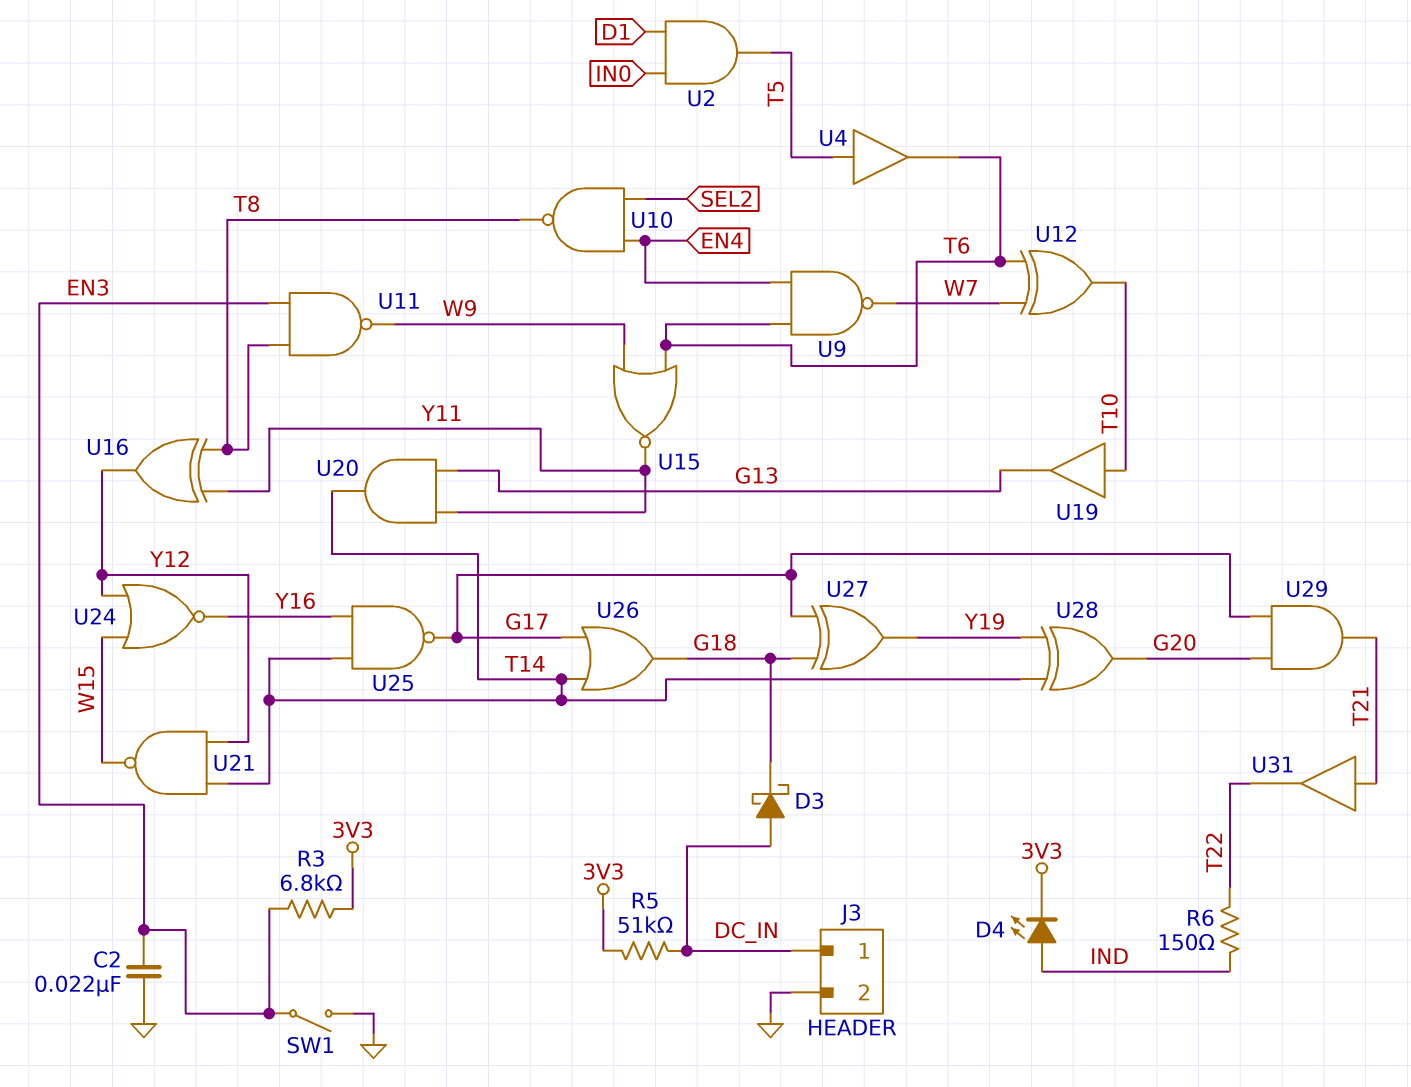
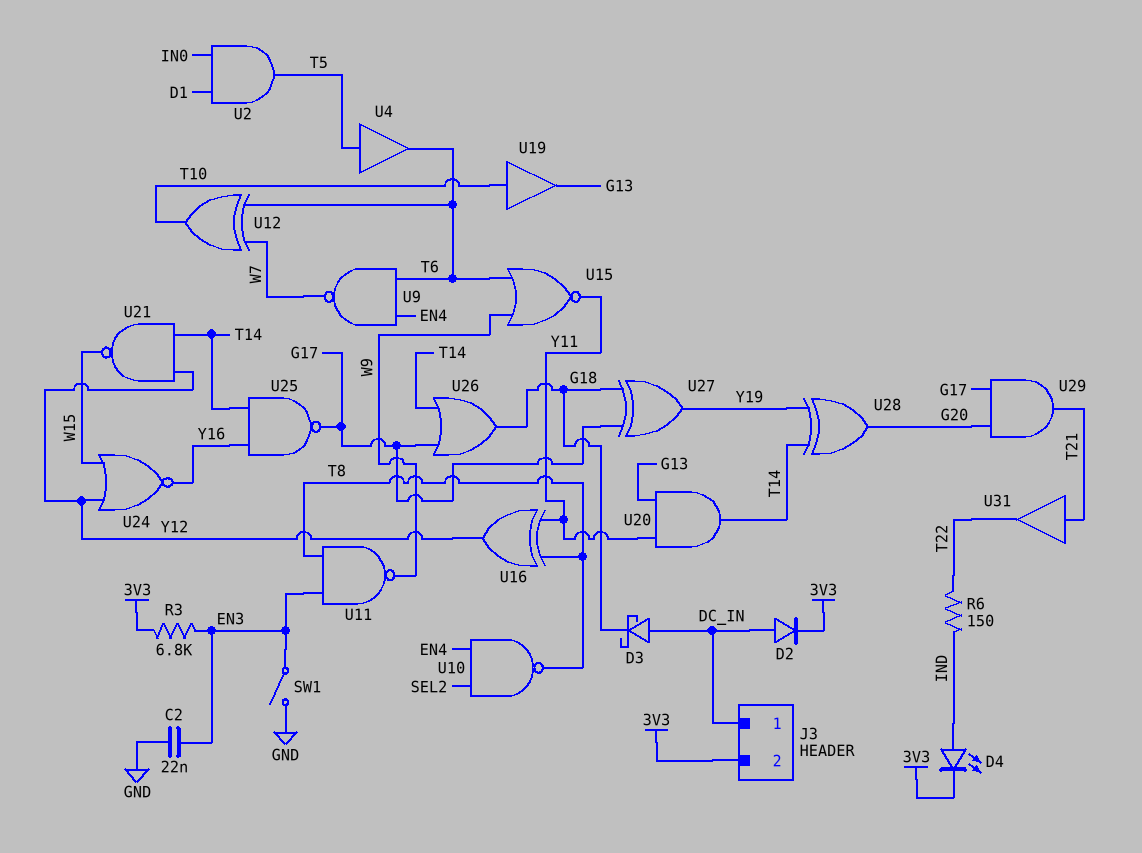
D2: none -> diode (A DC_IN, K 3V3)
J3 pin 2: GND -> 3V3
R5: 51k (3V3, DC_IN) -> none

